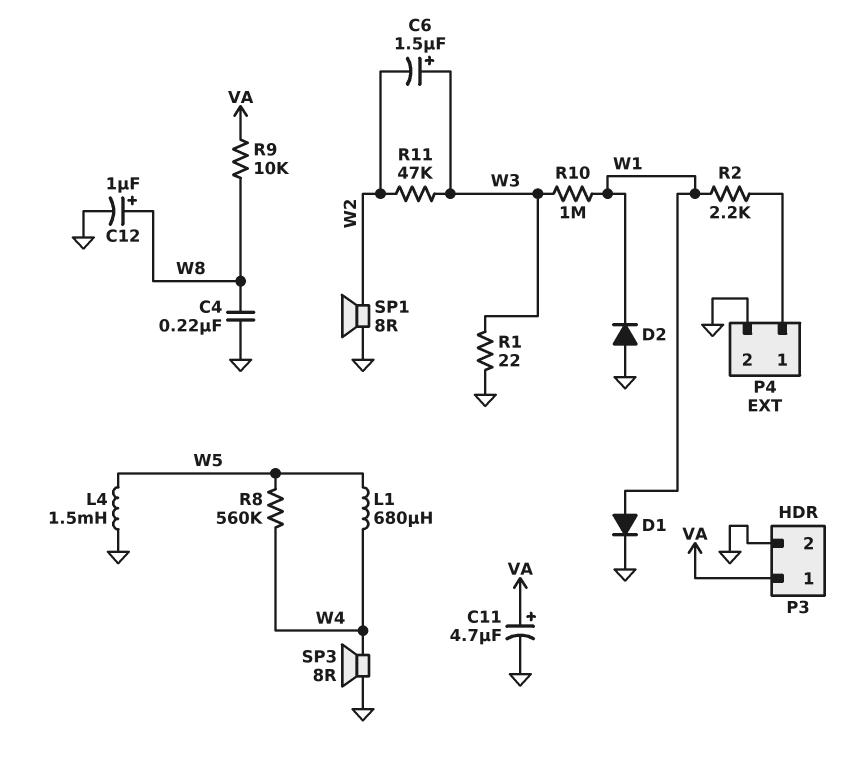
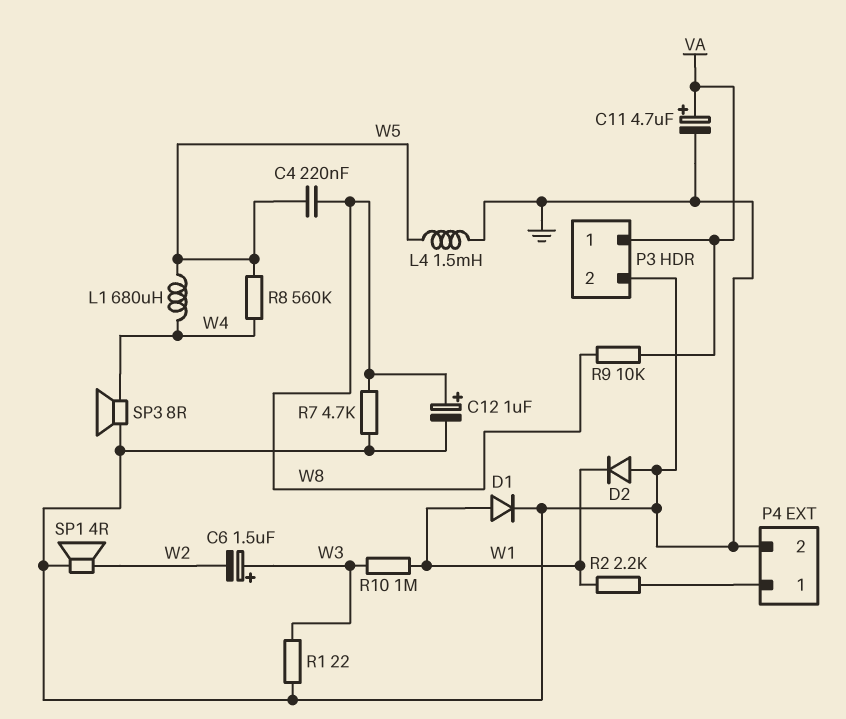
C4: 220nF (GND, W8) -> 220nF (W5, W8)
R7: none -> 4.7k (GND, W8)
R11: 47k (W2, W3) -> none
SP1: speaker 8R (GND, W2) -> speaker 4R (GND, W2)

